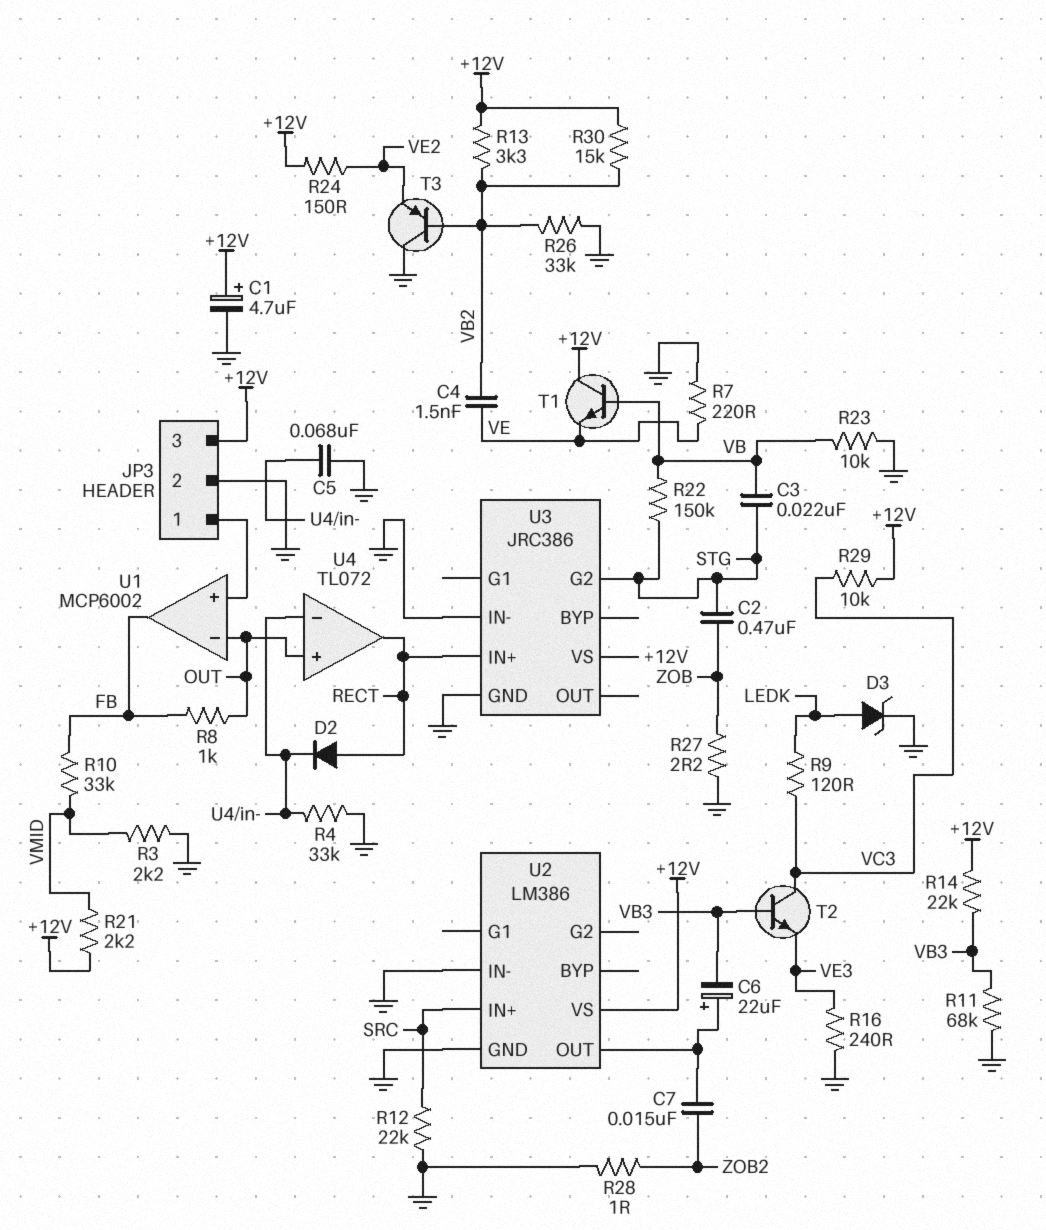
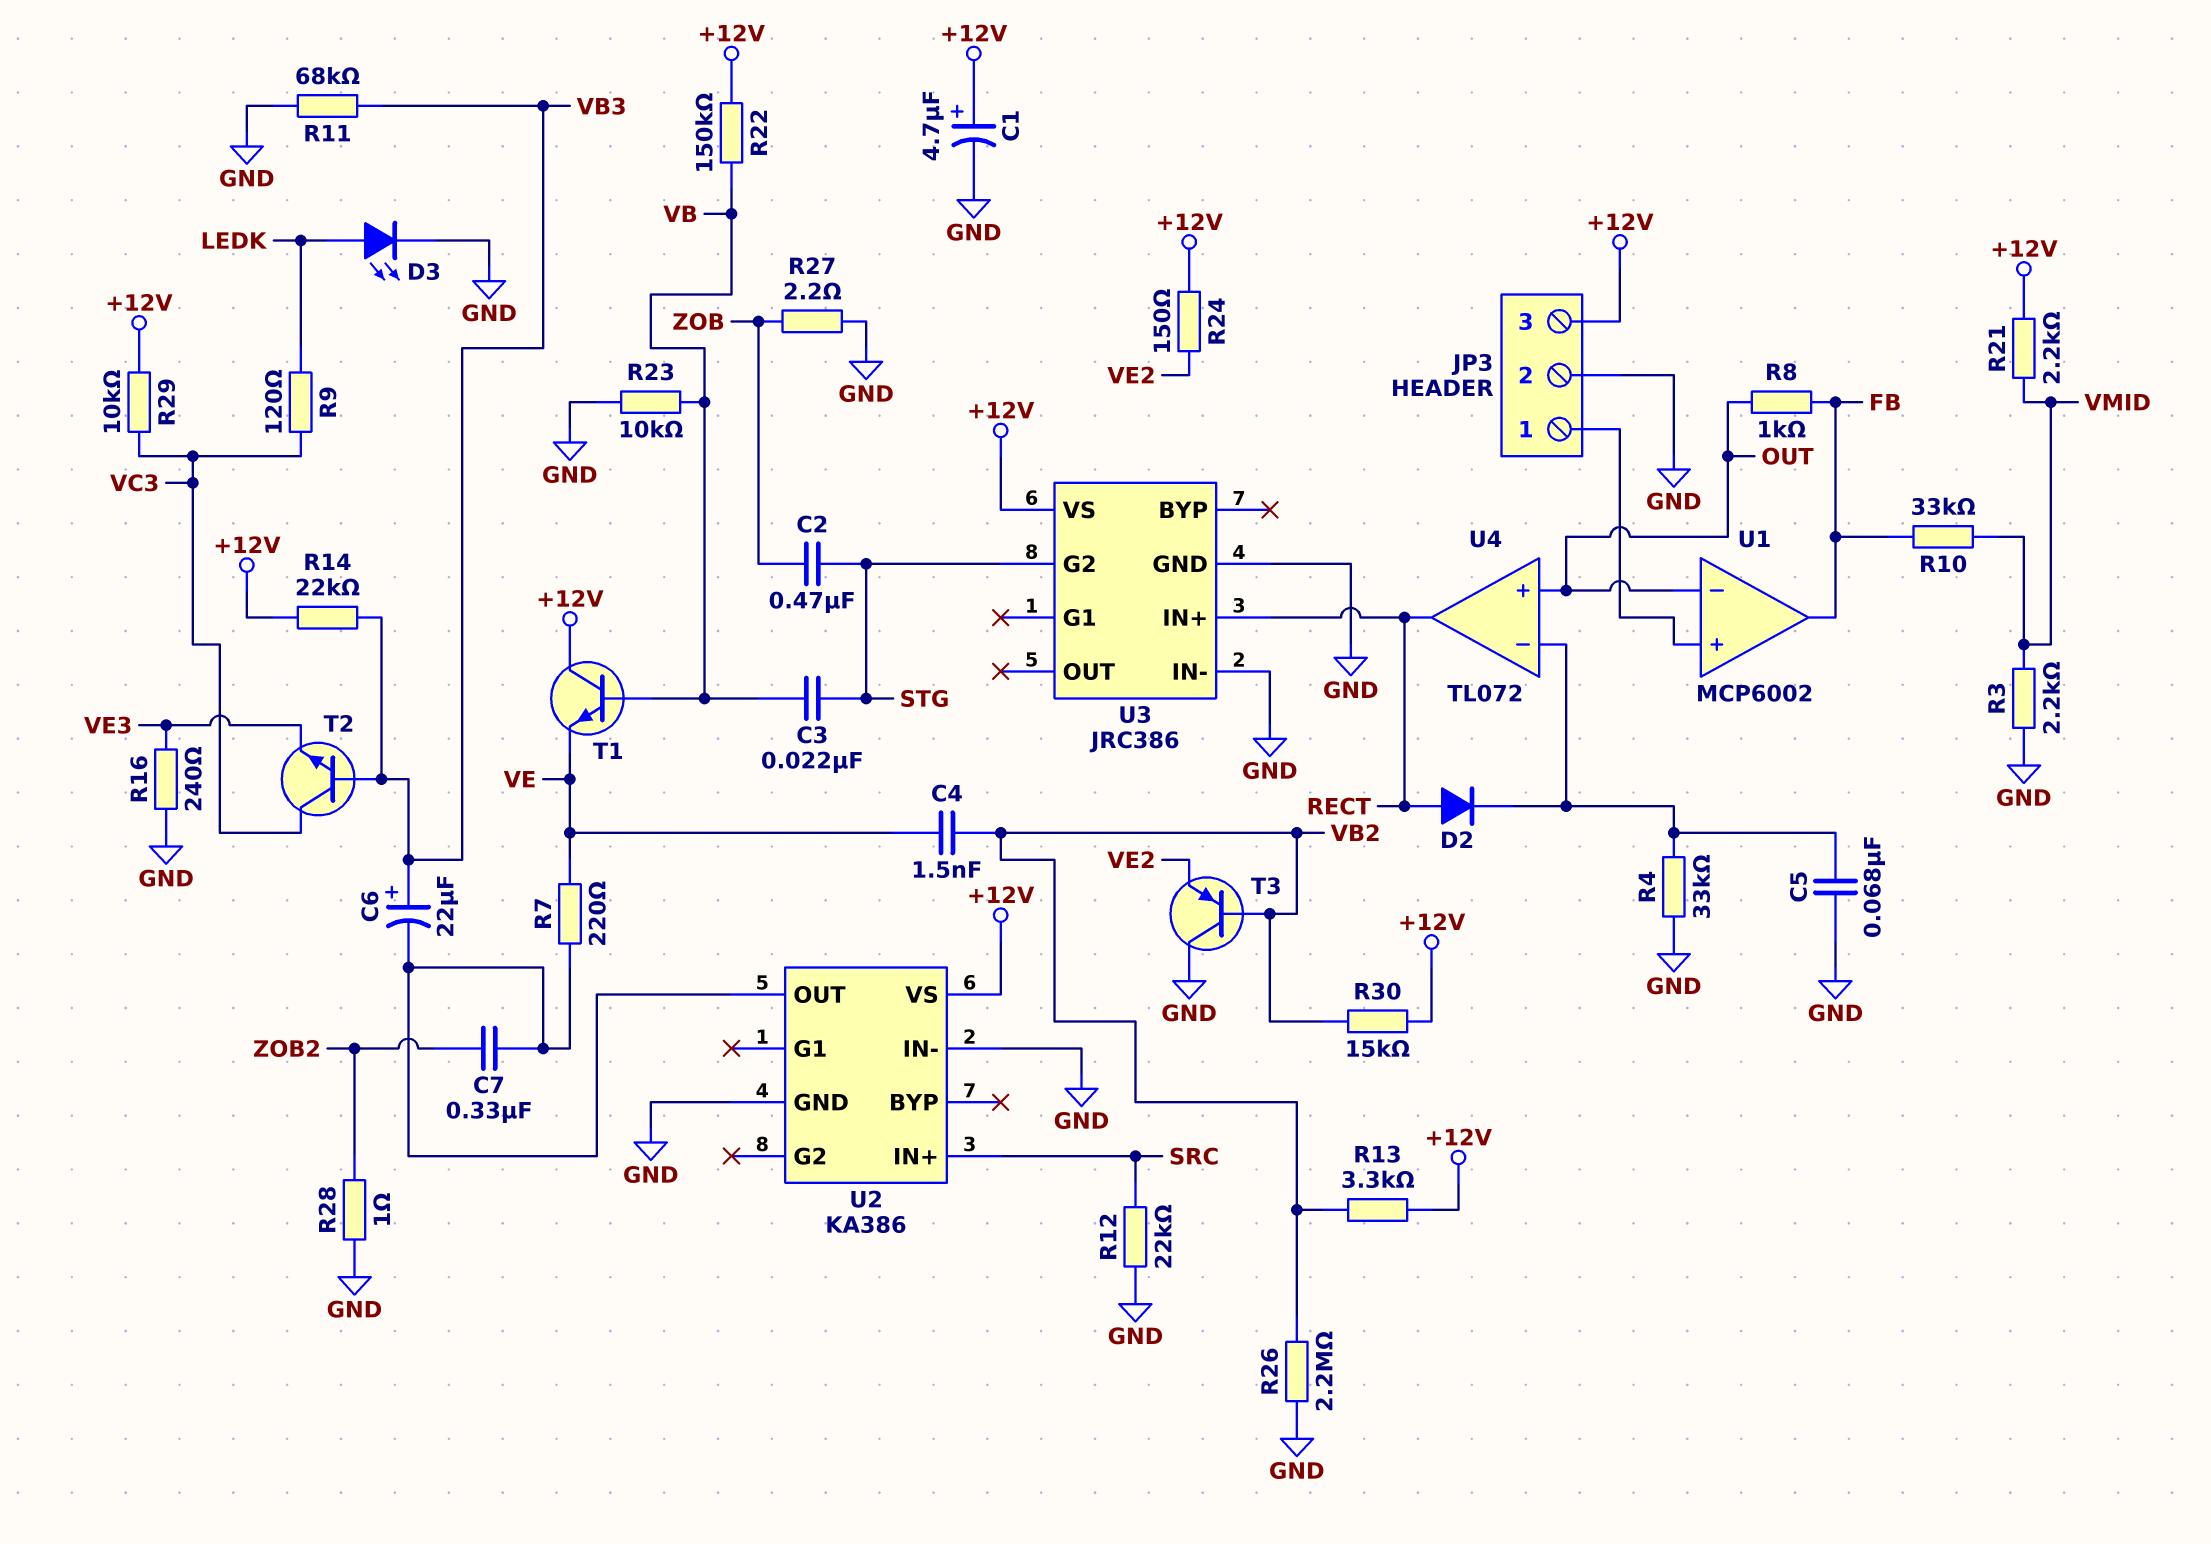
C6: 22uF (plus U2/OUT, minus VB3) -> 22uF (plus VB3, minus U2/OUT)
C7: 15nF (U2/OUT, ZOB2) -> 330nF (U2/OUT, ZOB2)
D3: zener (A LEDK, K GND) -> LED (A LEDK, K GND)
R7: 220 (GND, VE) -> 220 (U2/OUT, VE)
R22: 150k (STG, VB) -> 150k (+12V, VB)
R26: 33k (GND, VB2) -> 2.2M (GND, VB2)
U2: LM386 -> KA386

